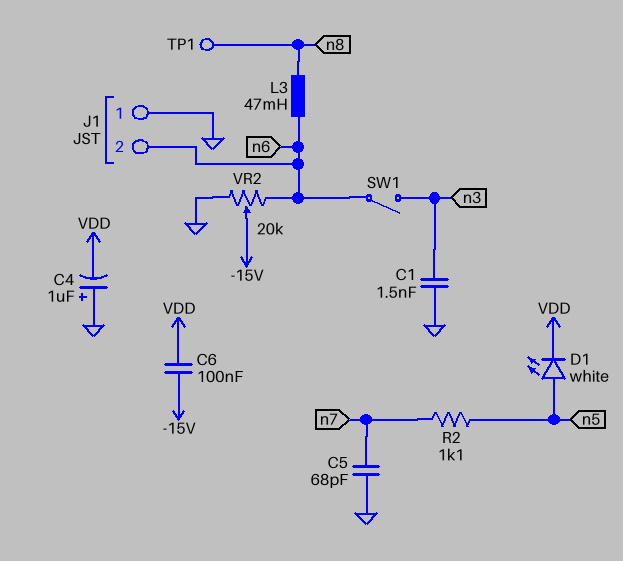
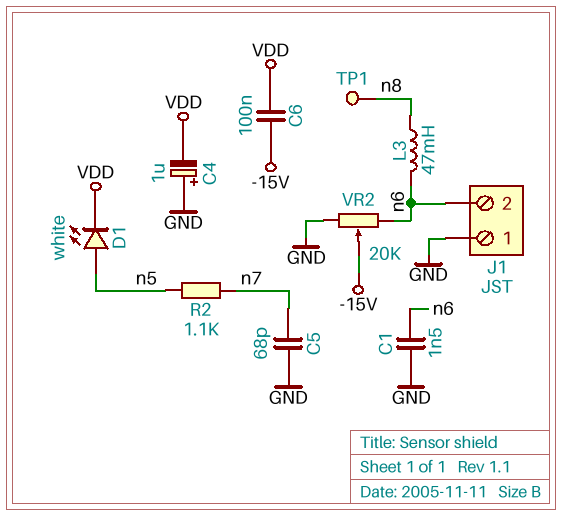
C1: 1.5nF (GND, n3) -> 1.5nF (GND, n6)
SW1: switch (n3, n6) -> none

